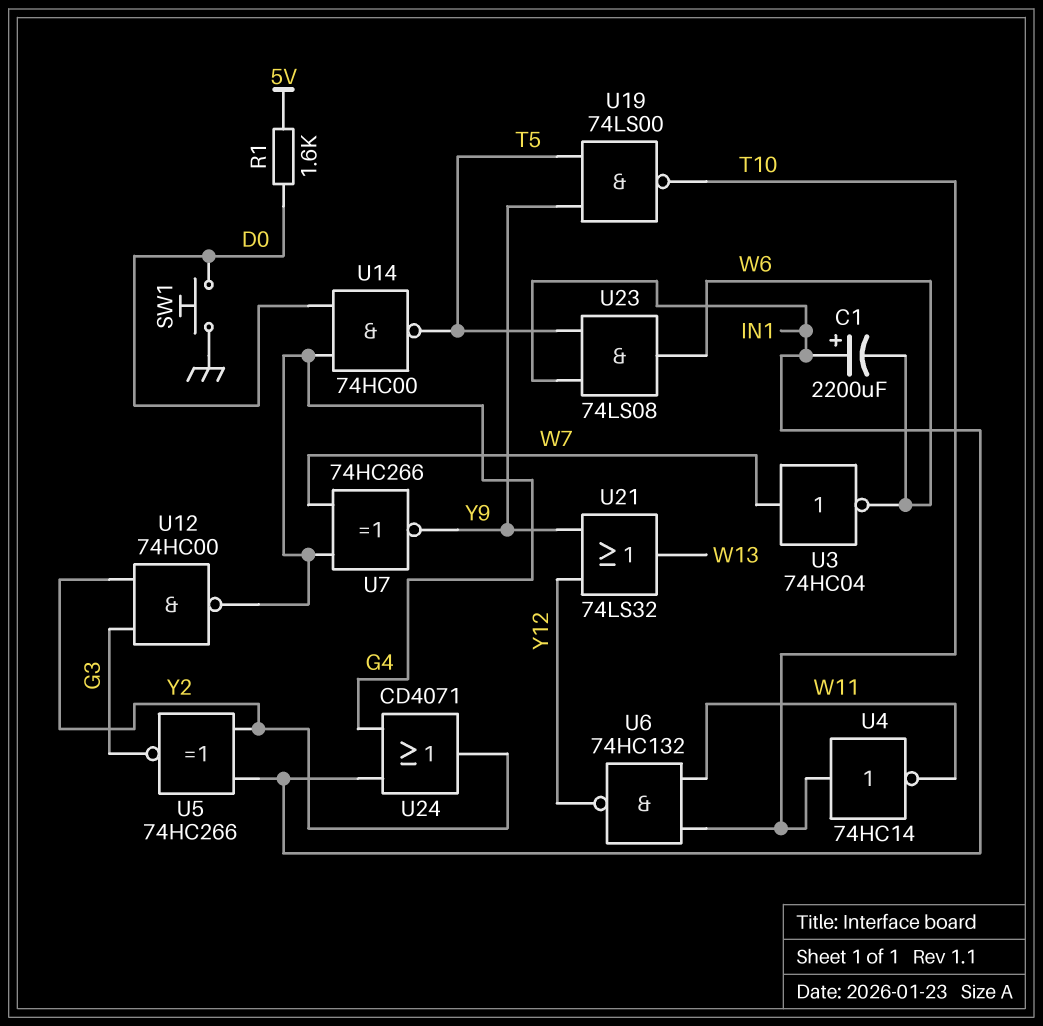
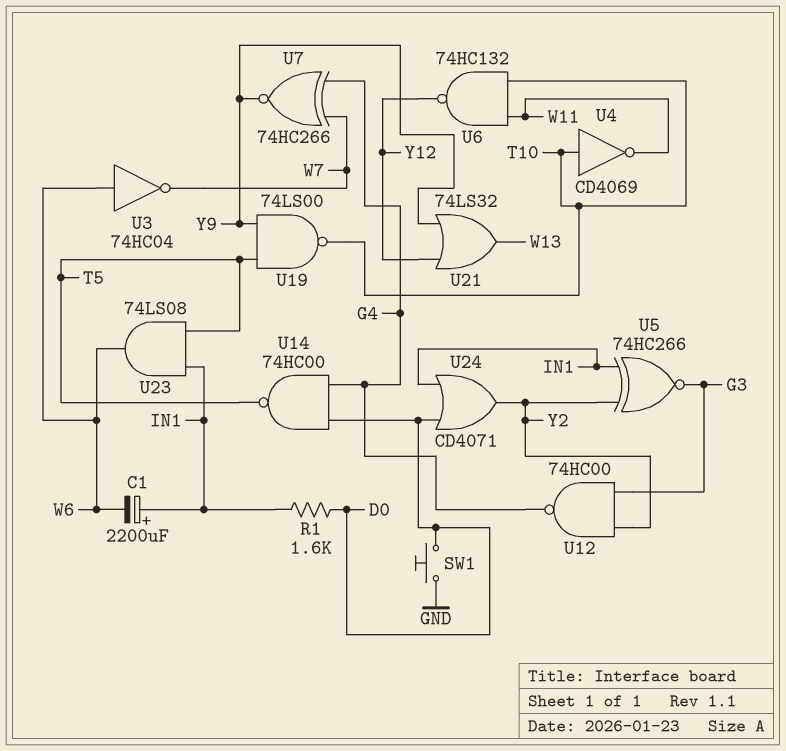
R1: 1.6k (5V, D0) -> 1.6k (D0, IN1)
U3: NOT 74HC04 (in W7, out W6) -> NOT 74HC04 (in W6, out W7)
U4: NOT 74HC14 (in T10, out W11) -> NOT CD4069 (in T10, out W11)
U24: OR CD4071 (in G4, in IN1, out Y2) -> OR CD4071 (in D0, in IN1, out Y2)

